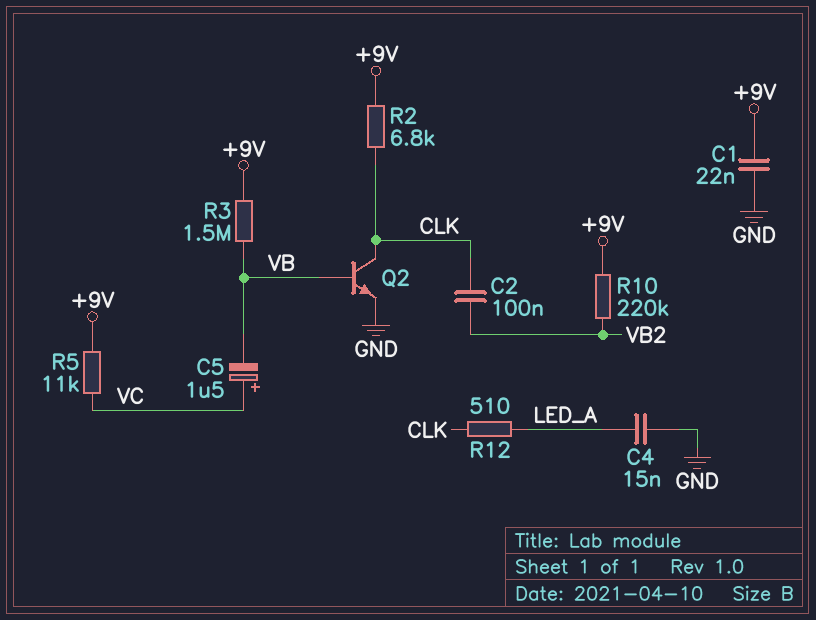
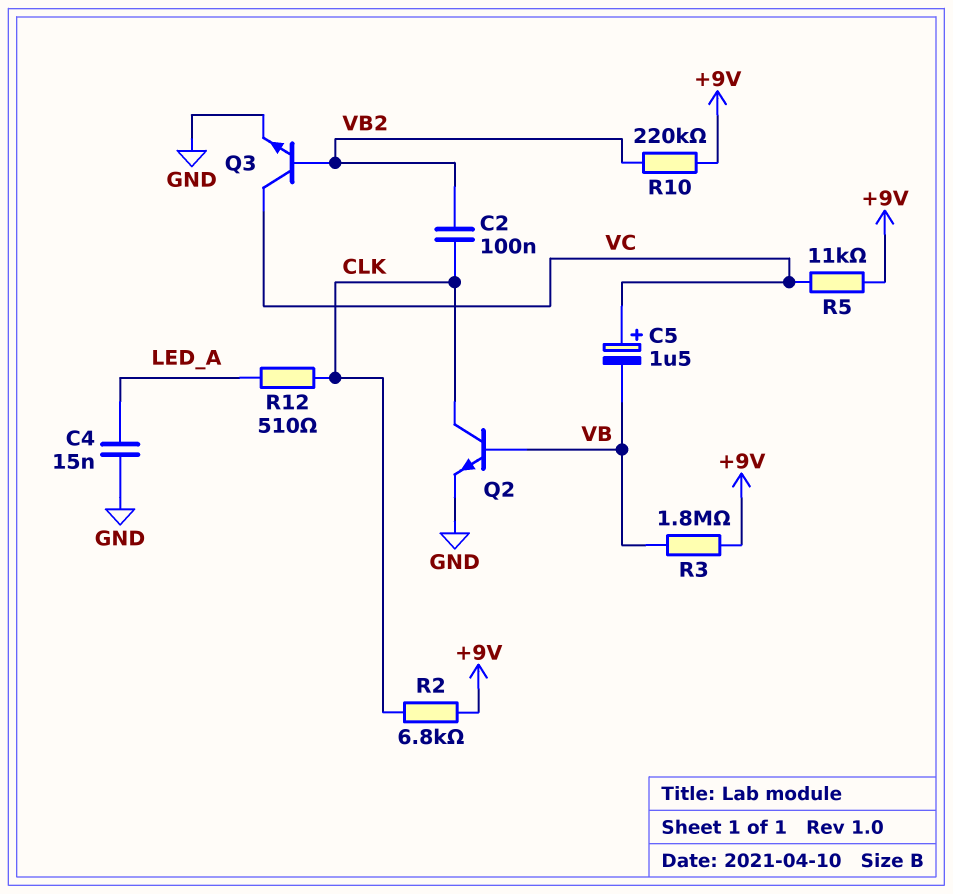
C1: 22nF (+9V, GND) -> none
Q3: none -> NPN (B VB2, C VC, E GND)
R3: 1.5M (+9V, VB) -> 1.8M (+9V, VB)

